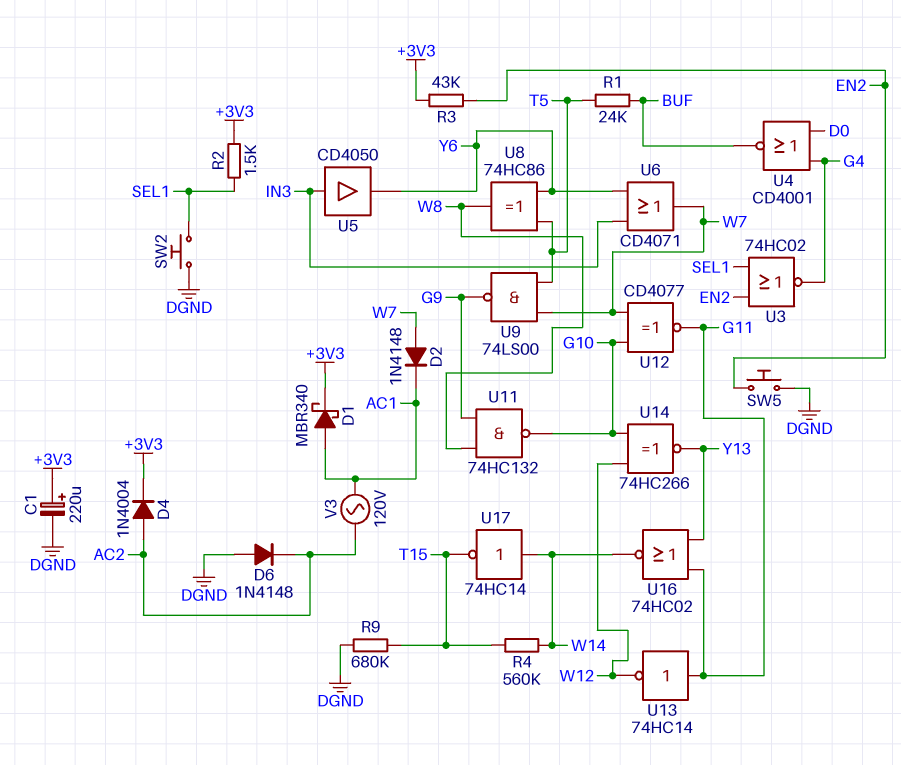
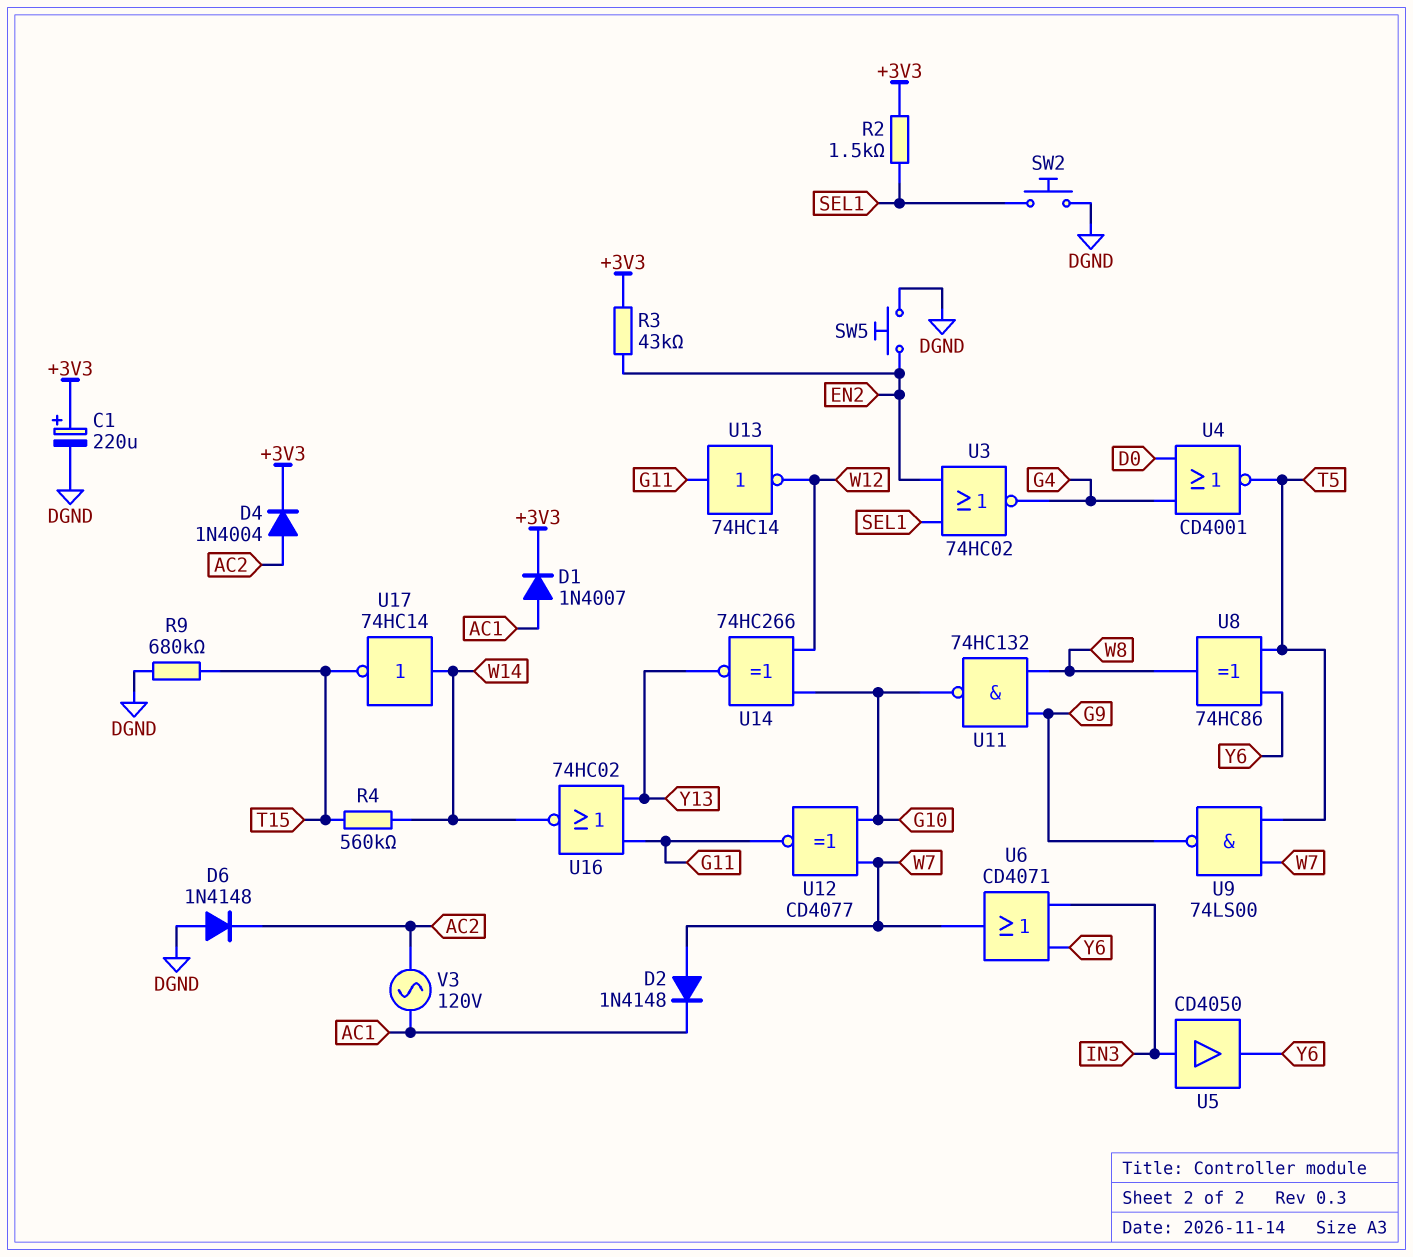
D1: schottky MBR340 (A AC1, K +3V3) -> diode 1N4007 (A AC1, K +3V3)
R1: 24k (BUF, T5) -> none
U4: NOR CD4001 (in D0, in G4, out BUF) -> NOR CD4001 (in D0, in G4, out T5)

